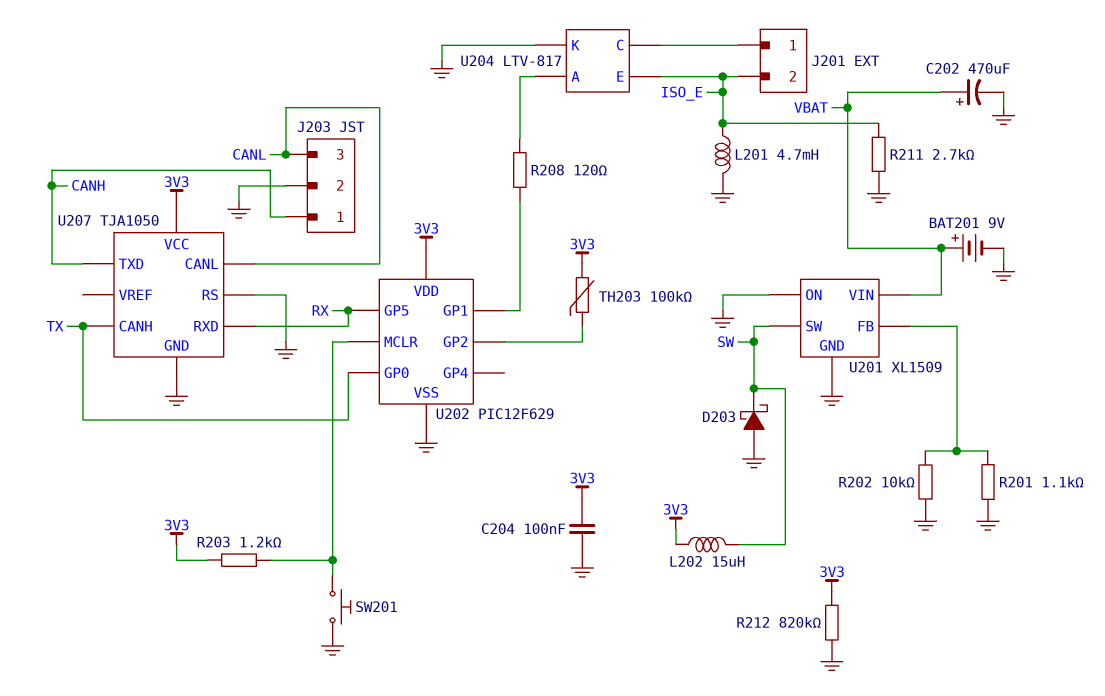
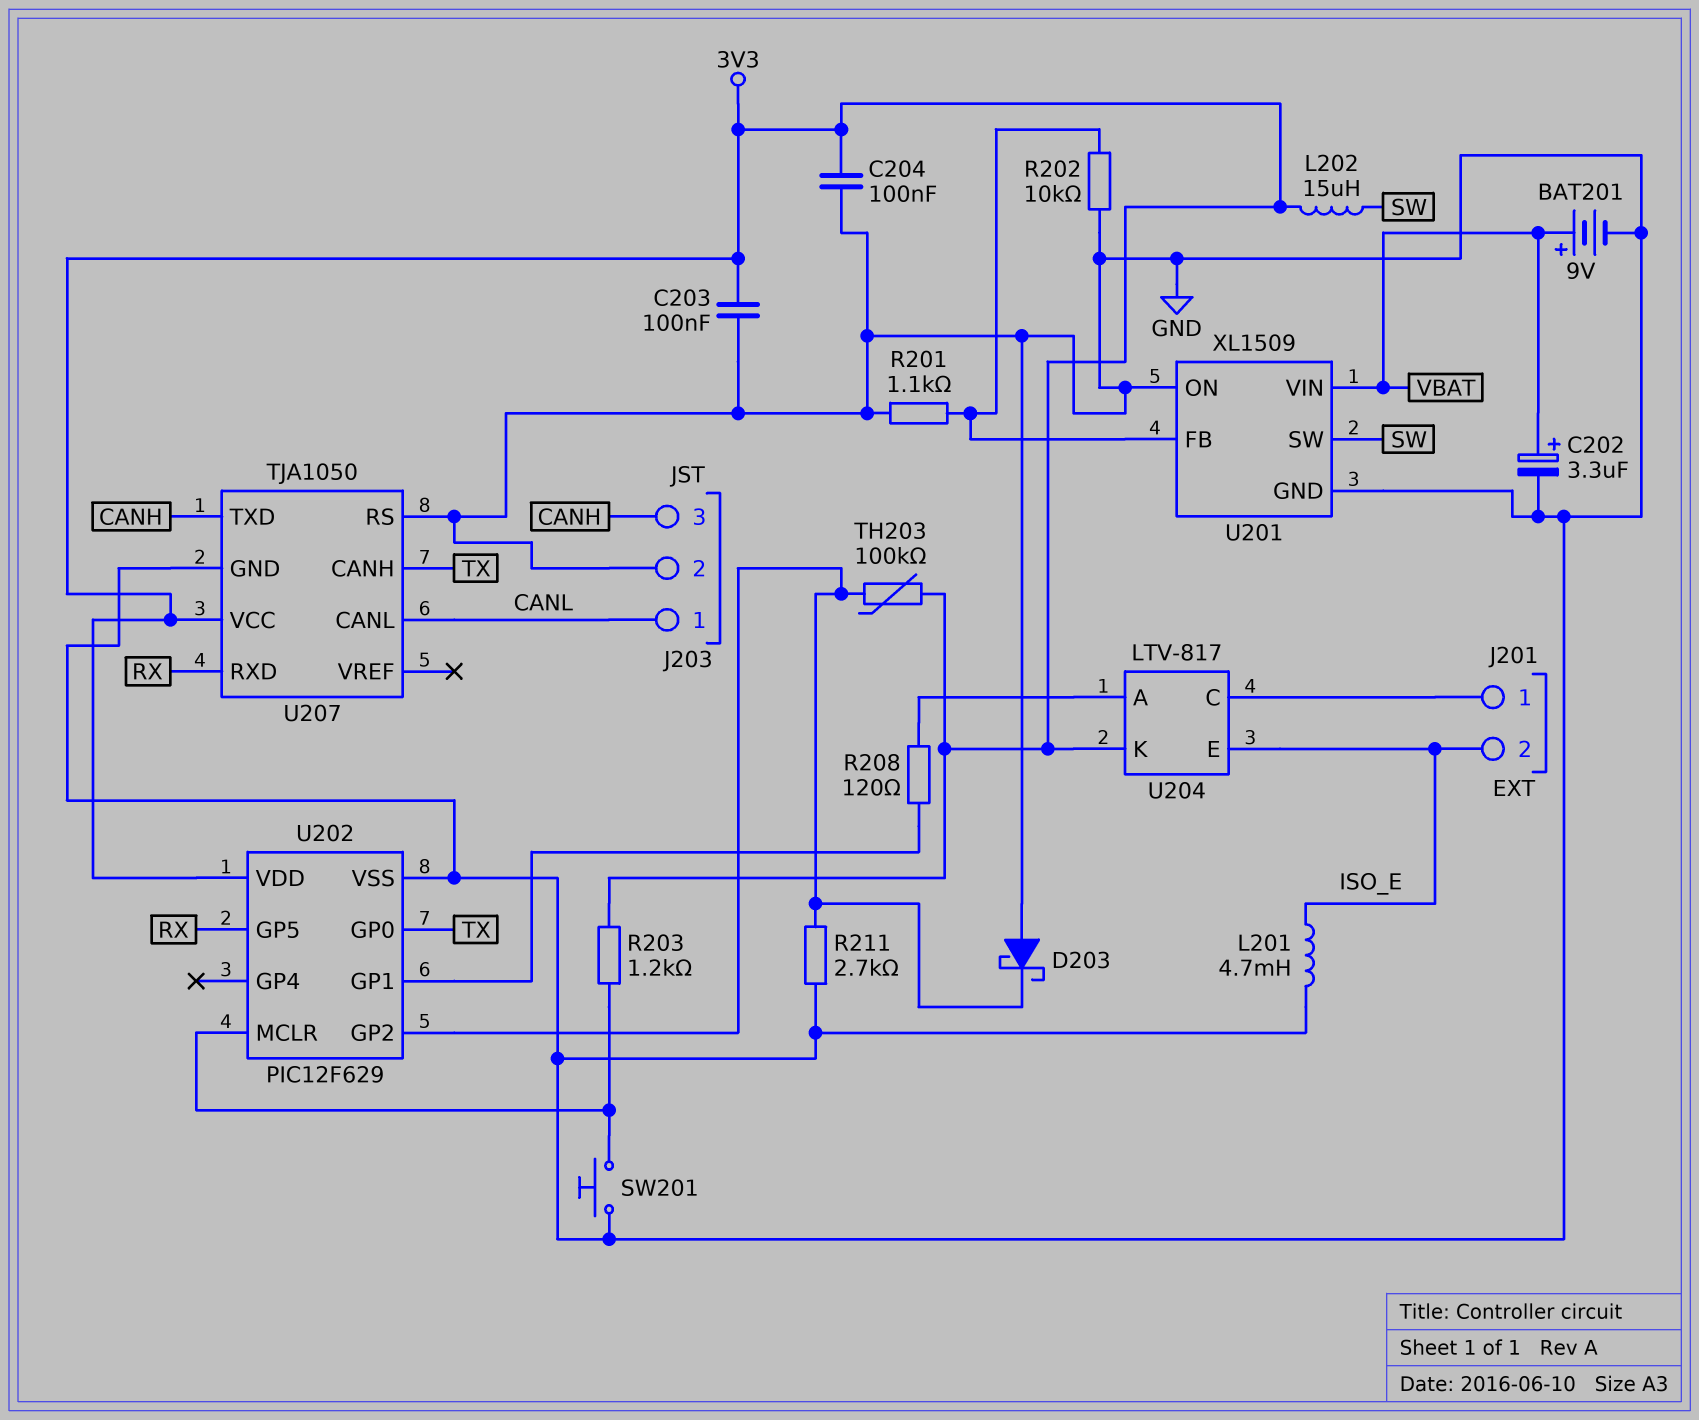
C202: 470uF (plus VBAT, minus GND) -> 3.3uF (plus VBAT, minus GND)
C203: none -> 100nF (3V3, GND)
D203: schottky (A GND, K SW) -> schottky (A GND, K U202/GP2)
J203 pin 1: CANH -> CANL
J203 pin 3: CANL -> CANH
R211: 2.7k (GND, ISO_E) -> 2.7k (GND, U202/GP2)
R212: 820k (3V3, GND) -> none
U204 pin K: GND -> 3V3

